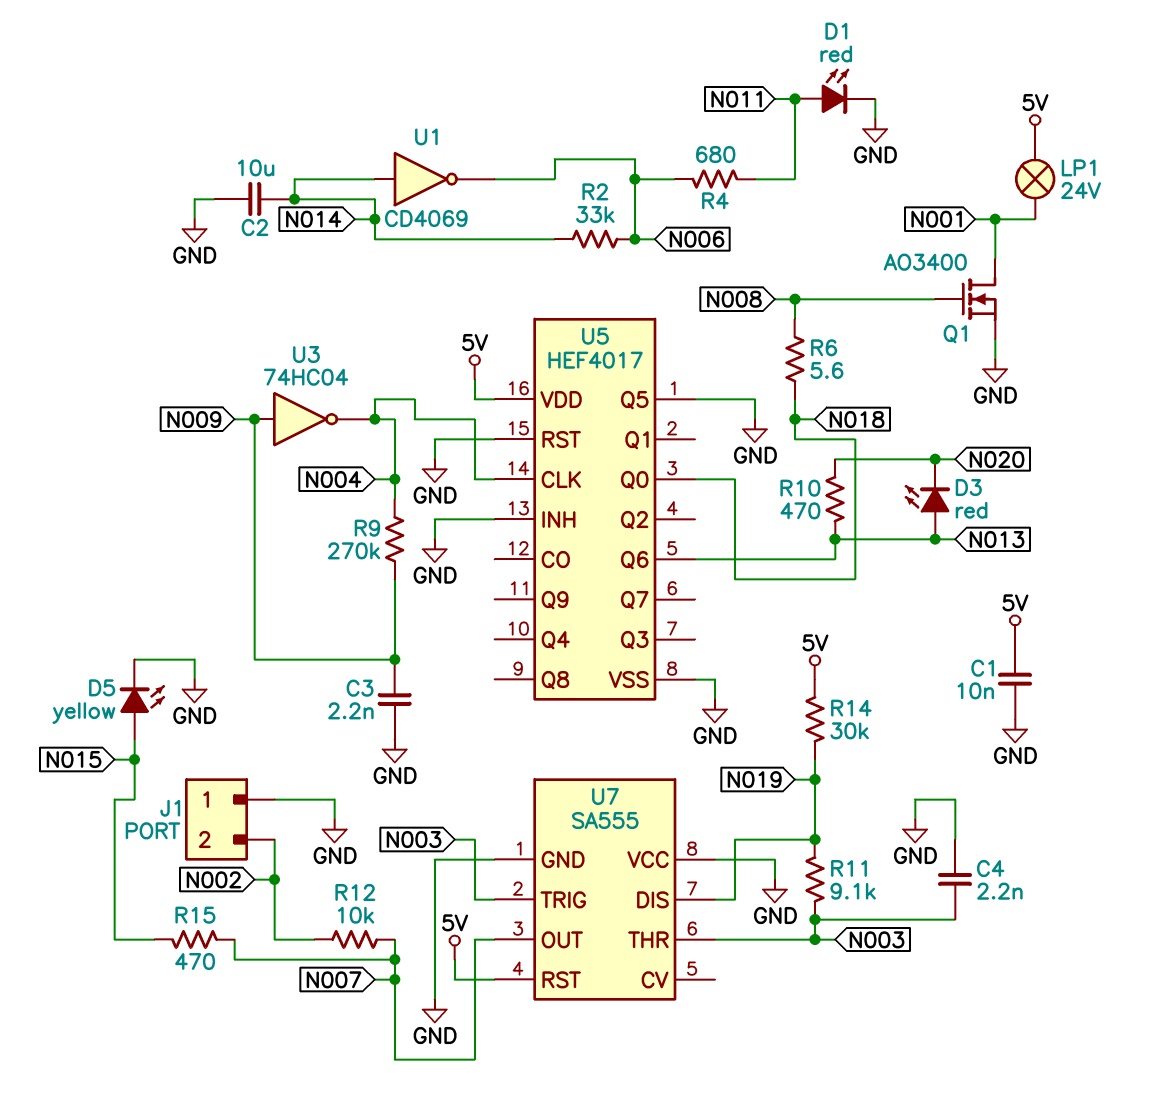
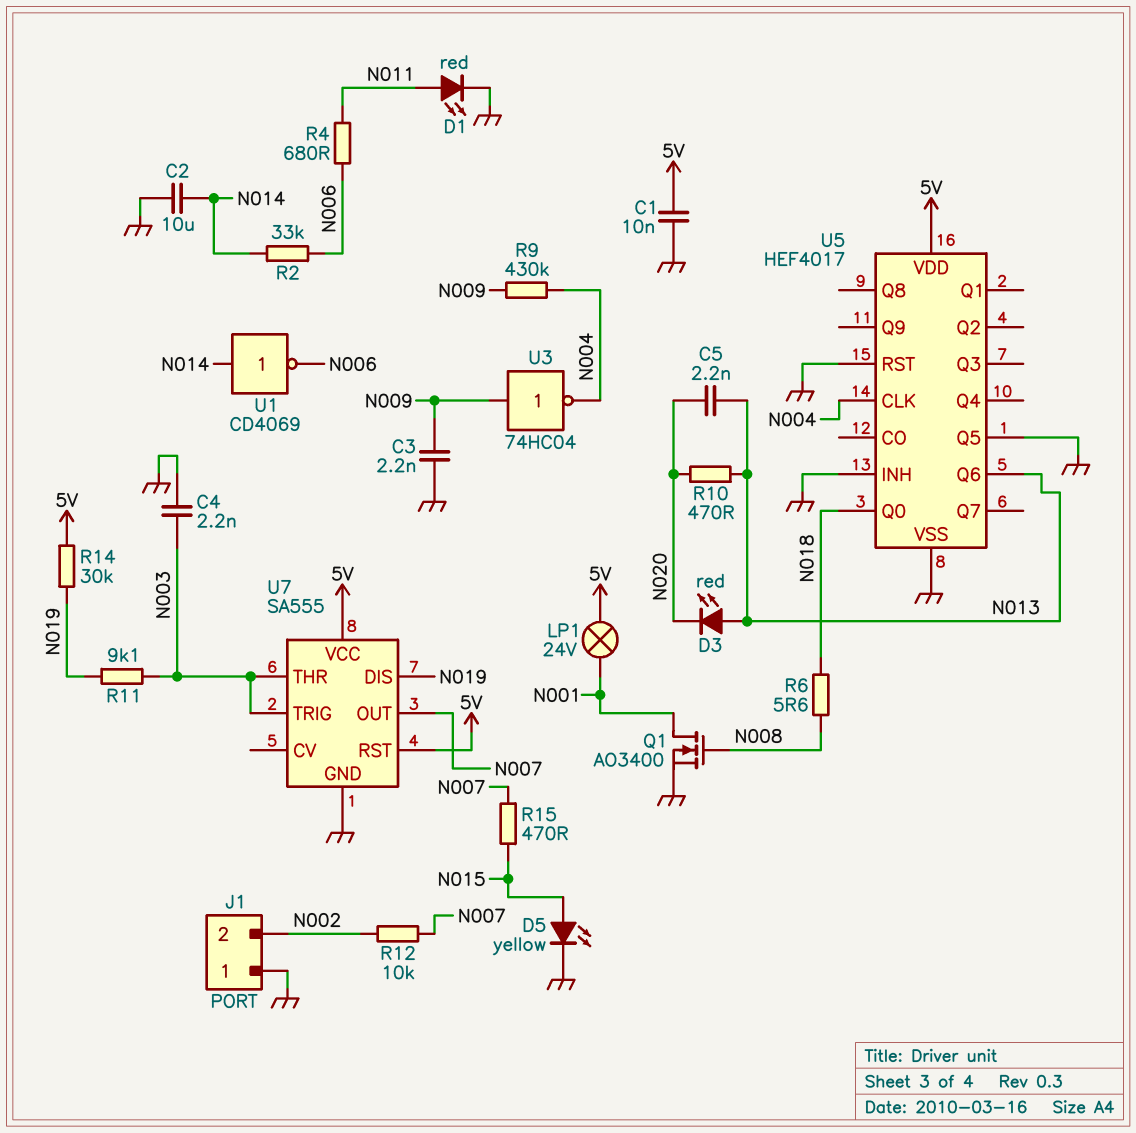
C5: none -> 2.2nF (N013, N020)
R9: 270k (N004, N009) -> 430k (N004, N009)
U7 pin VCC: GND -> 5V

